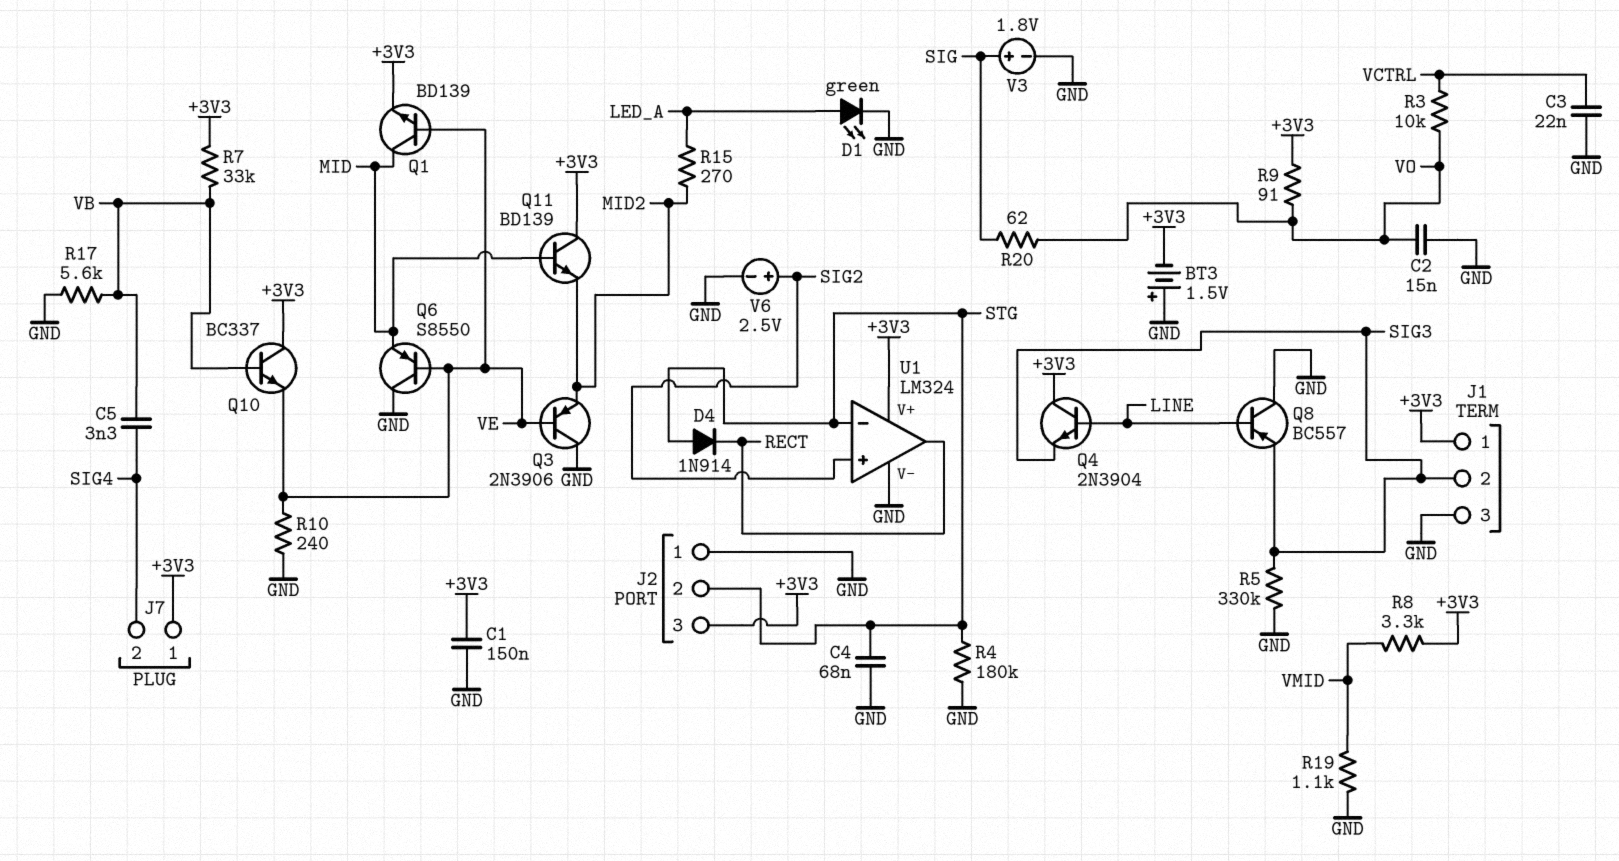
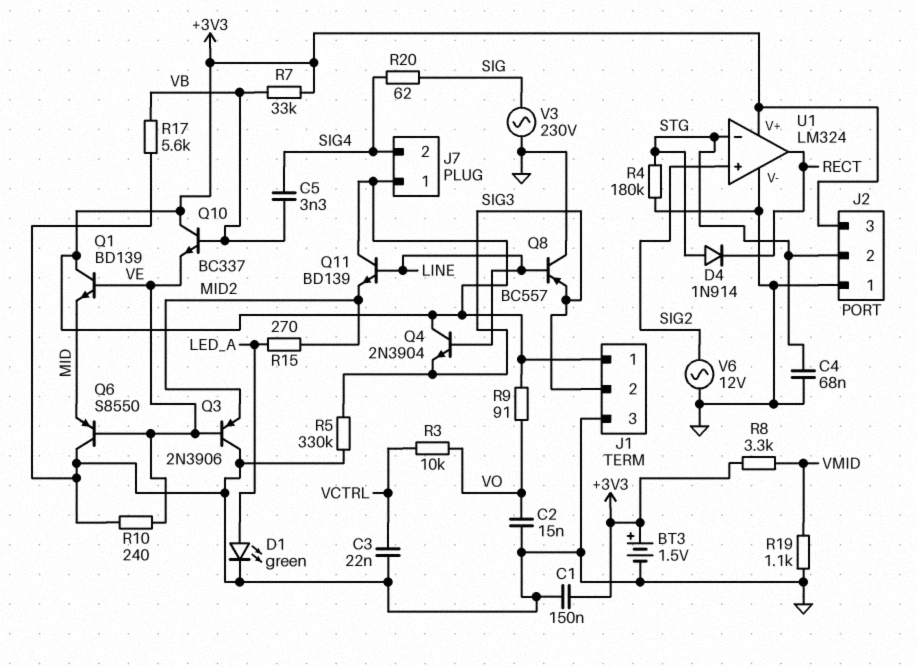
BT3: 1.5V (plus GND, minus +3V3) -> 1.5V (plus +3V3, minus GND)
Q1: NPN BD139 (B VE, C MID, E +3V3) -> NPN BD139 (B VE, C +3V3, E MID)
Q11: NPN BD139 (B MID, C +3V3, E MID2) -> NPN BD139 (B LINE, C +3V3, E MID2)
R20: 62 (SIG, VO) -> 62 (SIG, SIG4)
V3: 1.8V (plus SIG, minus GND) -> AC 230V (GND, SIG)
V6: 2.5V (plus SIG2, minus GND) -> AC 12V (GND, SIG2)

